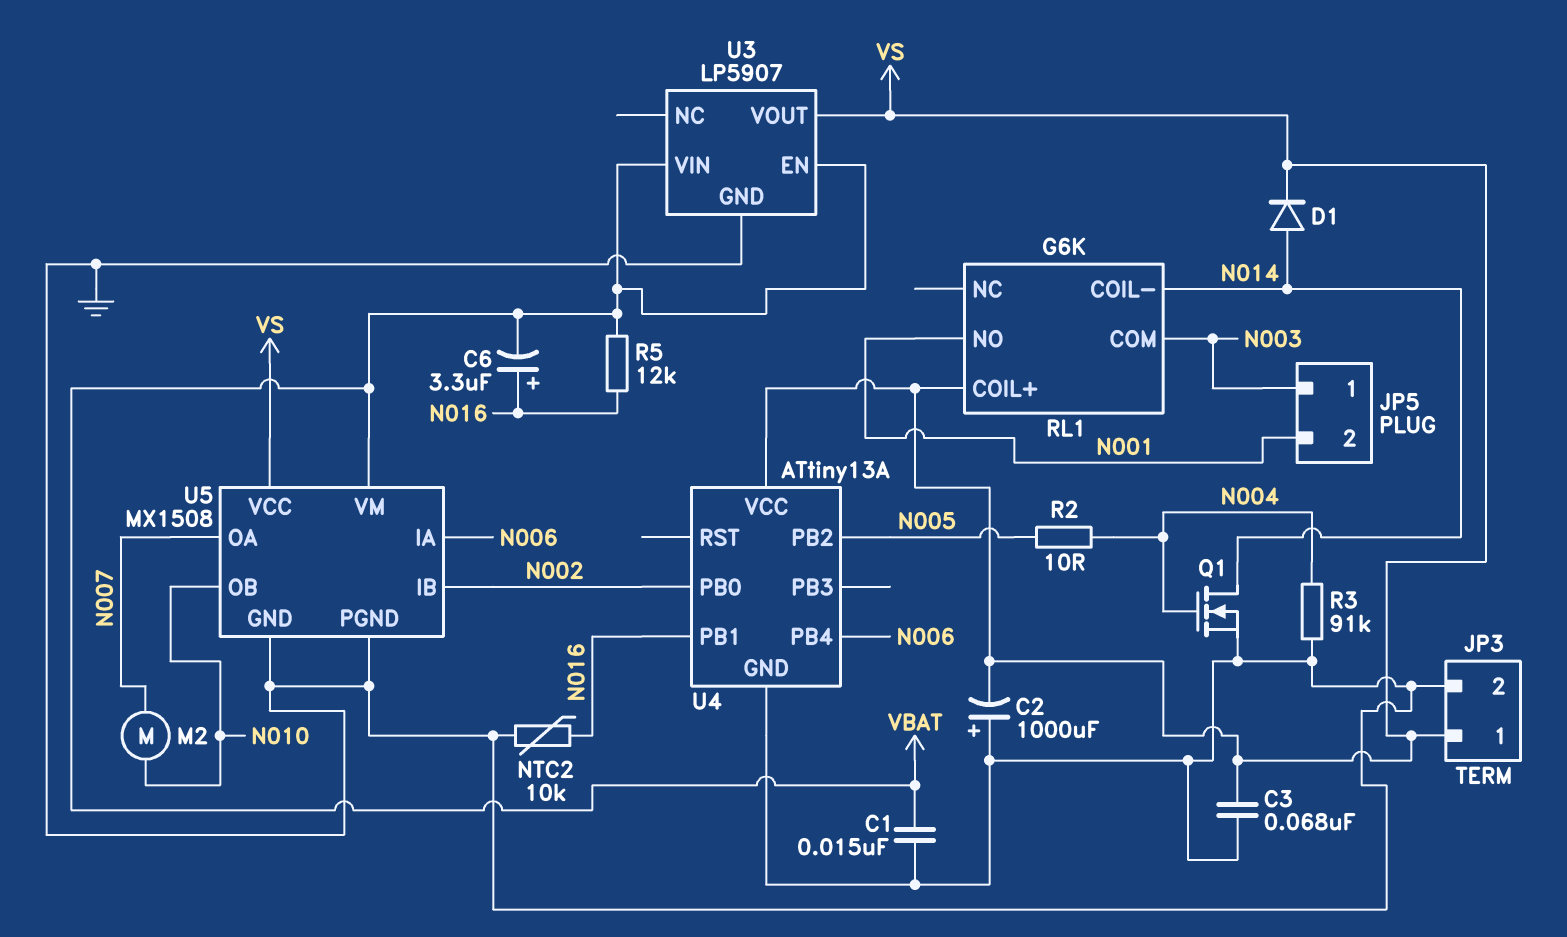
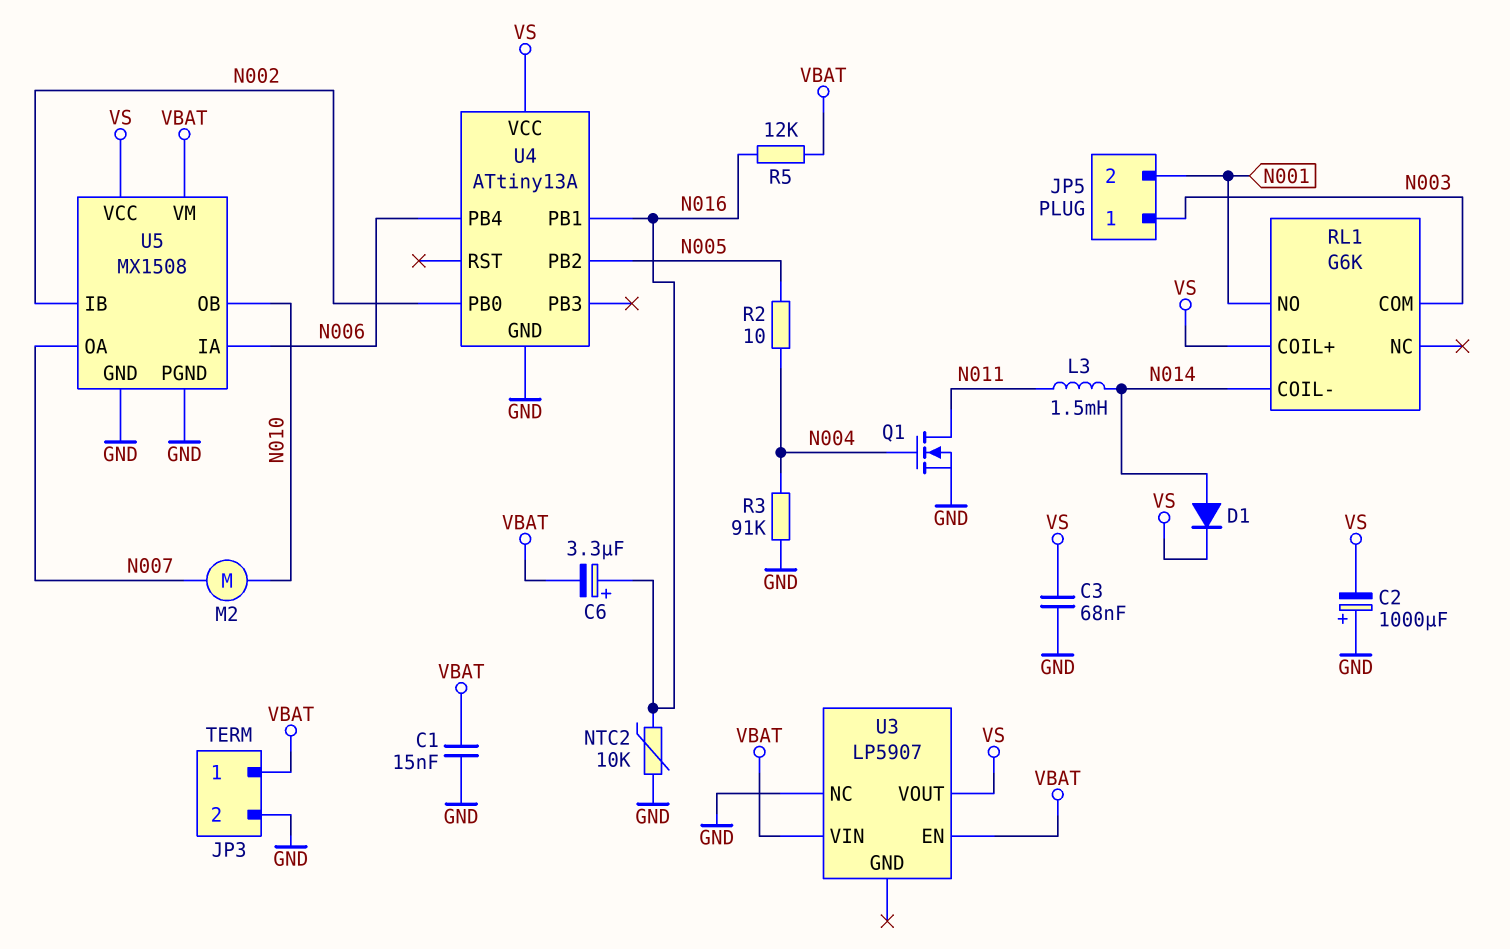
JP3 pin 1: VS -> VBAT
L3: none -> 1.5mH (N011, N014)
Q1: NMOS (G N004, D N014, S GND) -> NMOS (G N004, D N011, S GND)
U3 pin GND: GND -> none
U3 pin NC: none -> GND

